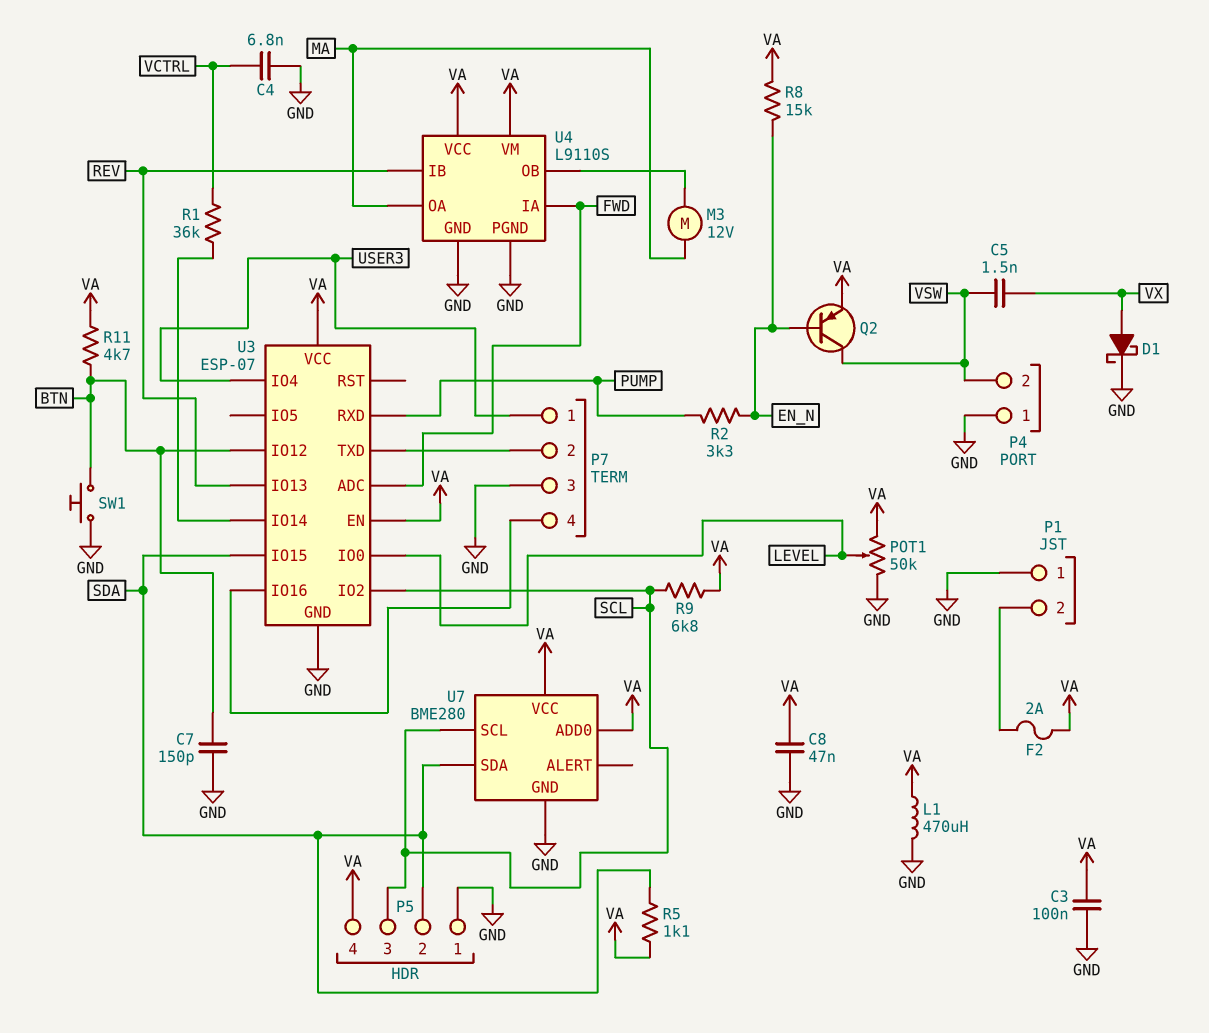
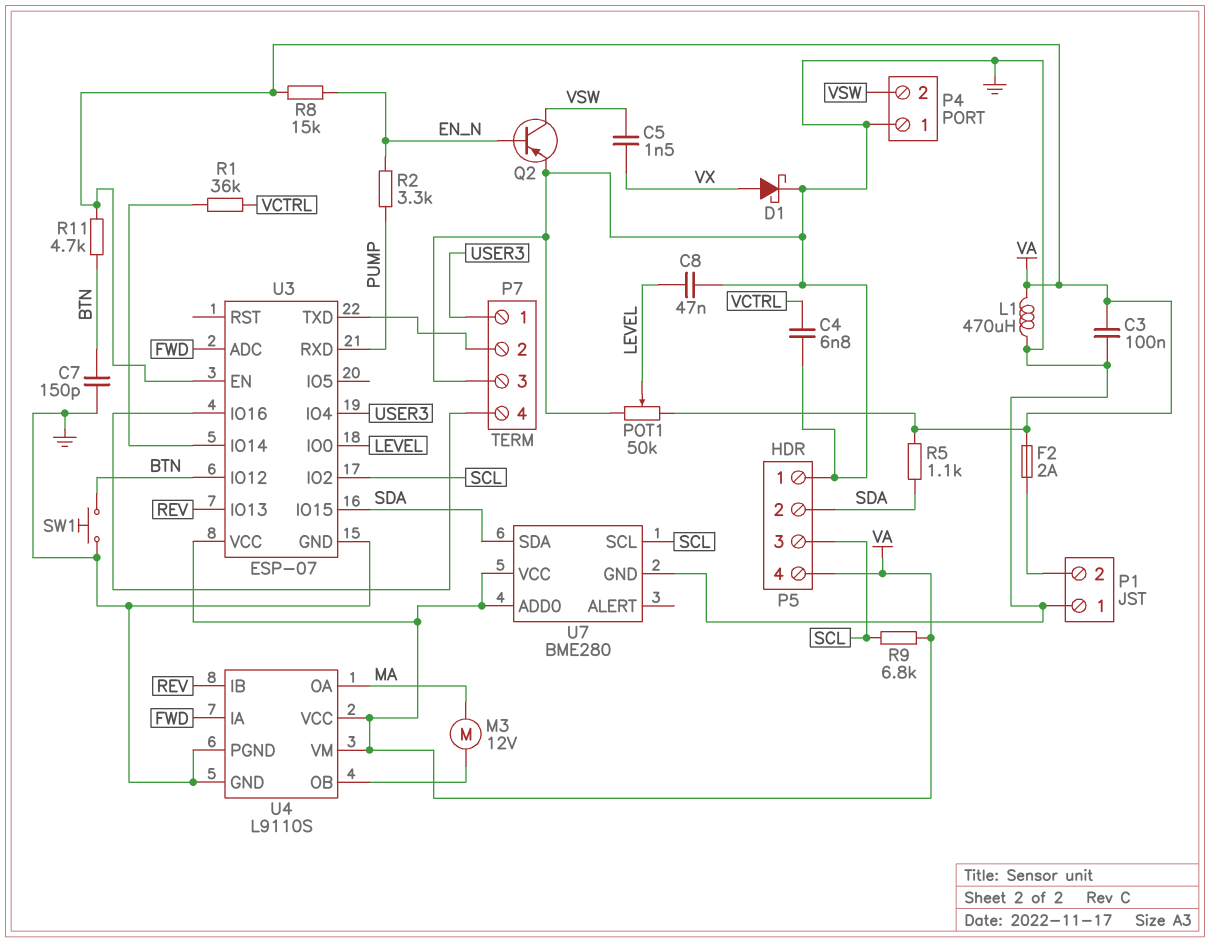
C8: 47nF (GND, VA) -> 47nF (GND, LEVEL)
Q2: PNP (B EN_N, C VSW, E VA) -> PNP (B EN_N, C VSW, E GND)

